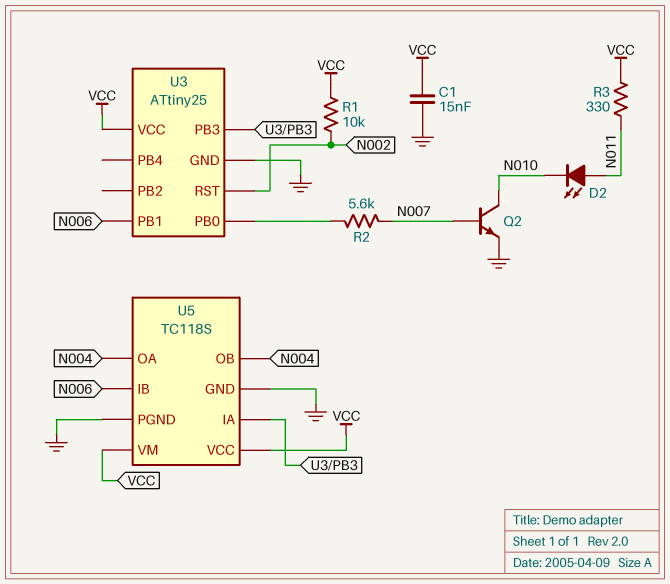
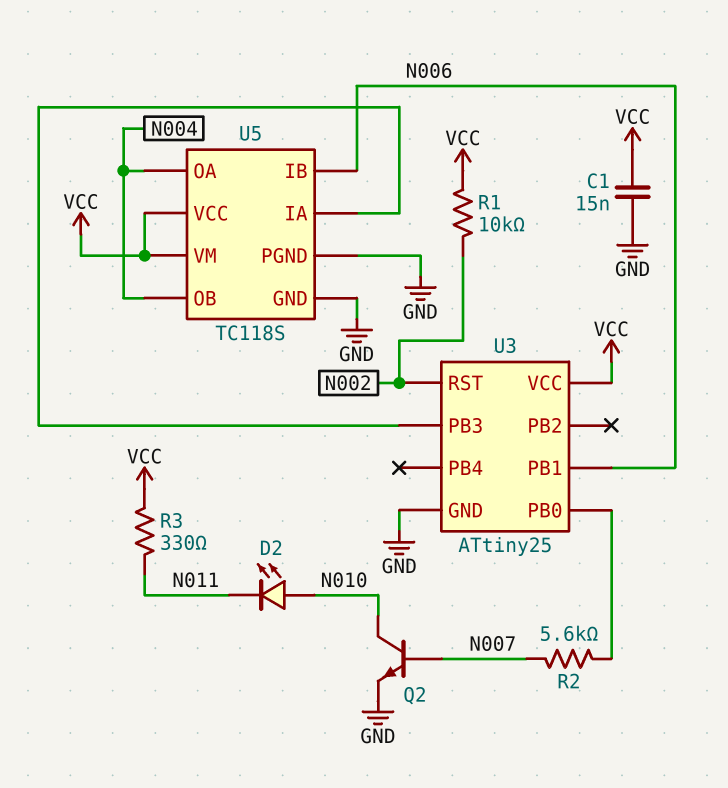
D2: LED (A N011, K N010) -> LED (A N010, K N011)

